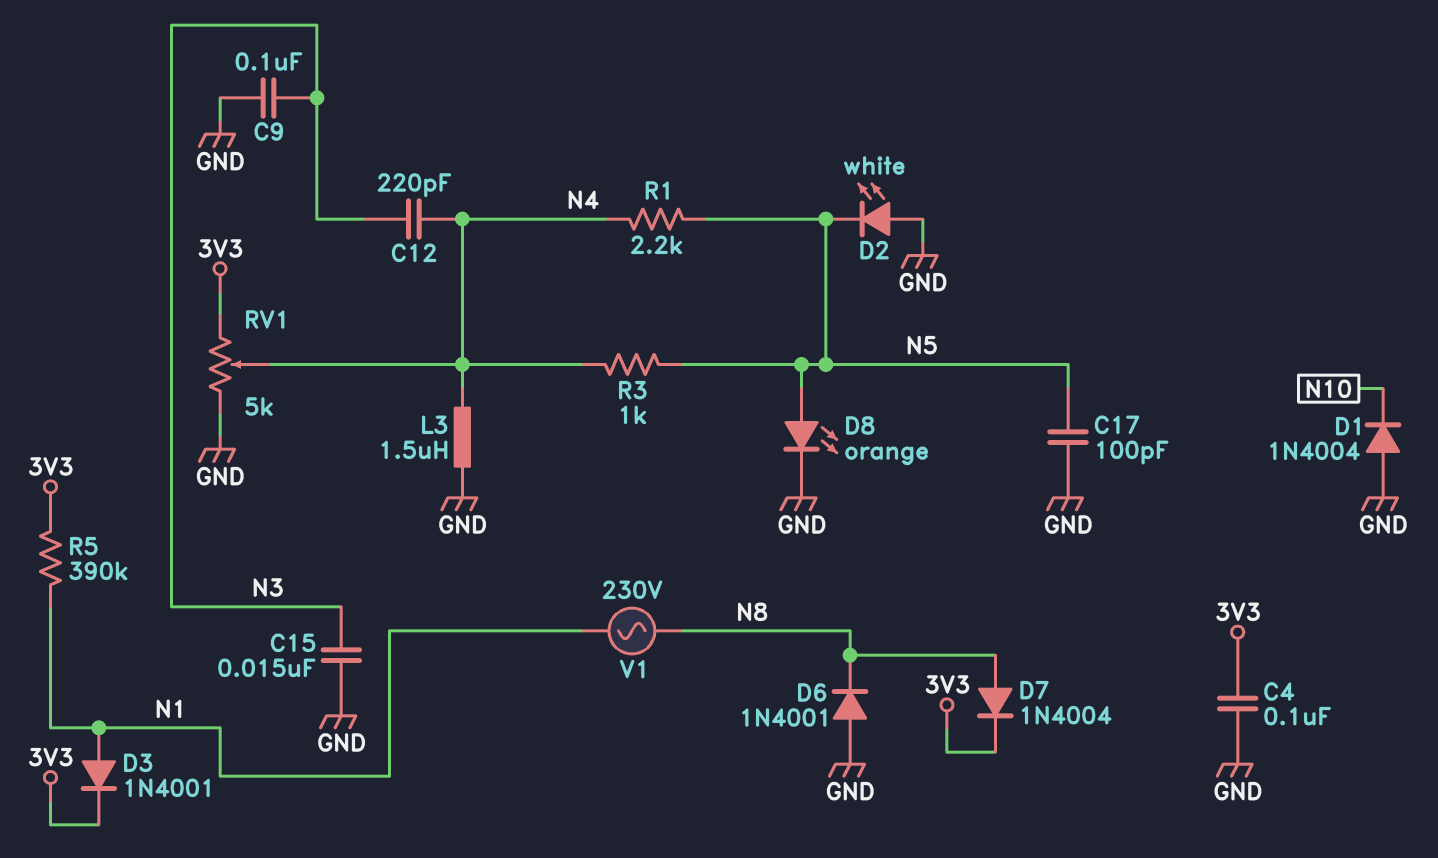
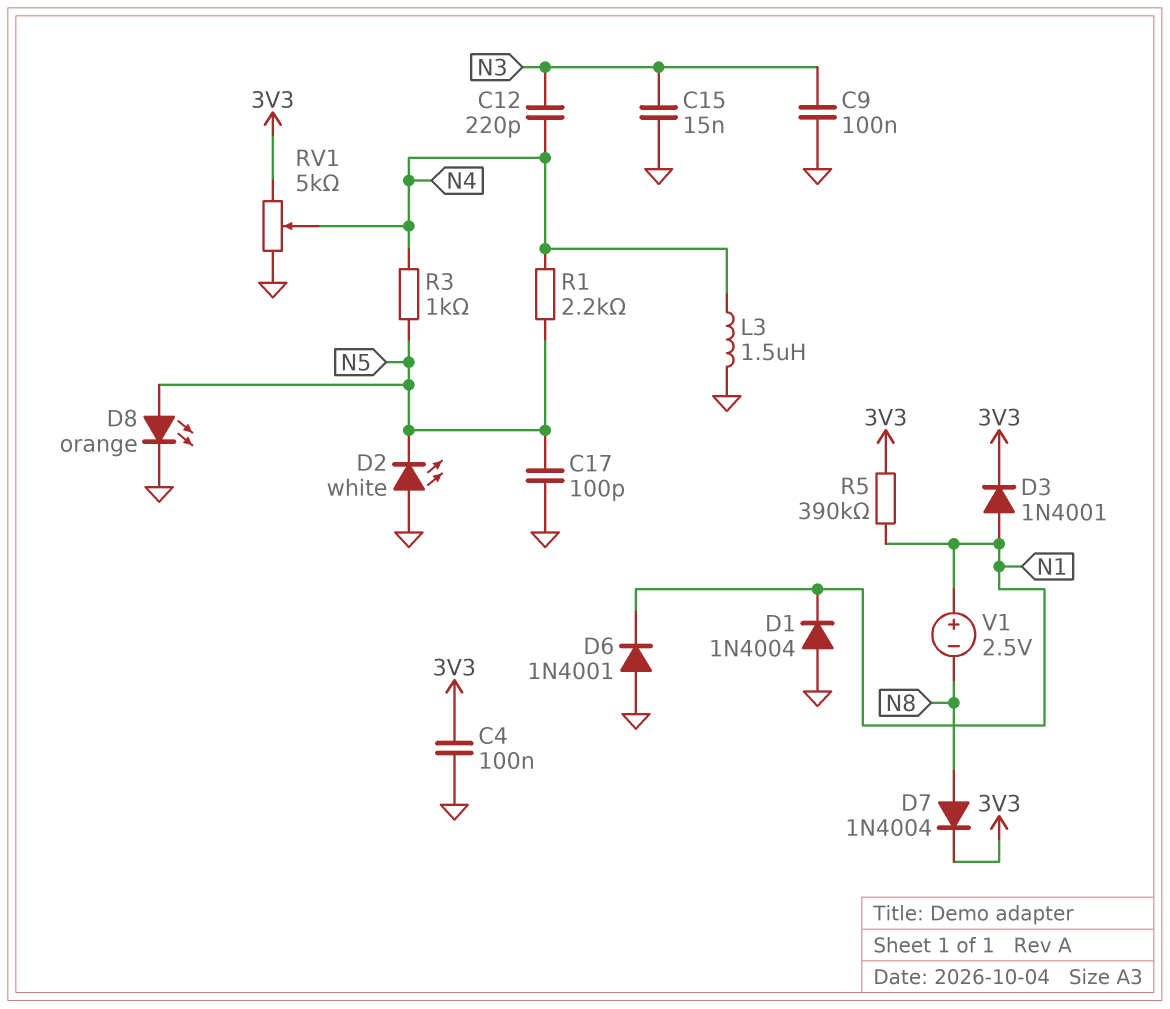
D1: diode 1N4004 (A GND, K N10) -> diode 1N4004 (A GND, K N1)
D6: diode 1N4001 (A GND, K N8) -> diode 1N4001 (A GND, K N1)
V1: AC 230V (N1, N8) -> 2.5V (plus N1, minus N8)

